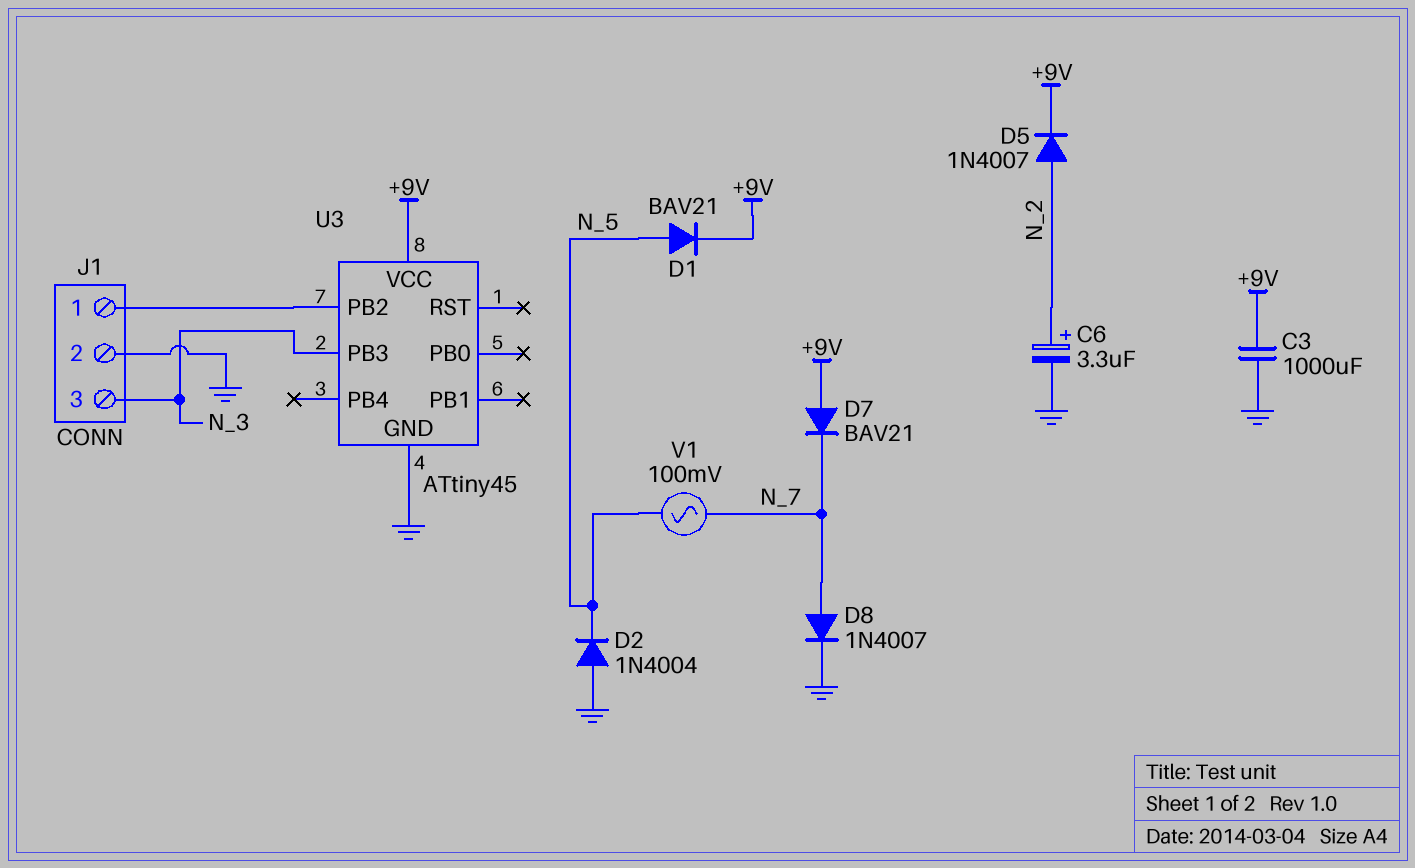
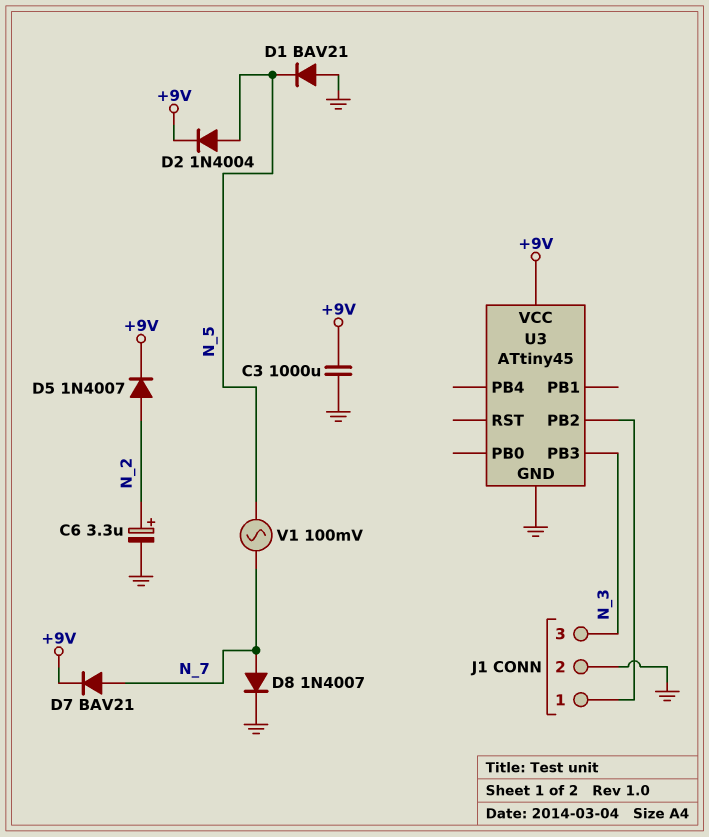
D1: diode BAV21 (A N_5, K +9V) -> diode BAV21 (A GND, K N_5)
D2: diode 1N4004 (A GND, K N_5) -> diode 1N4004 (A N_5, K +9V)
D7: diode BAV21 (A +9V, K N_7) -> diode BAV21 (A N_7, K +9V)

